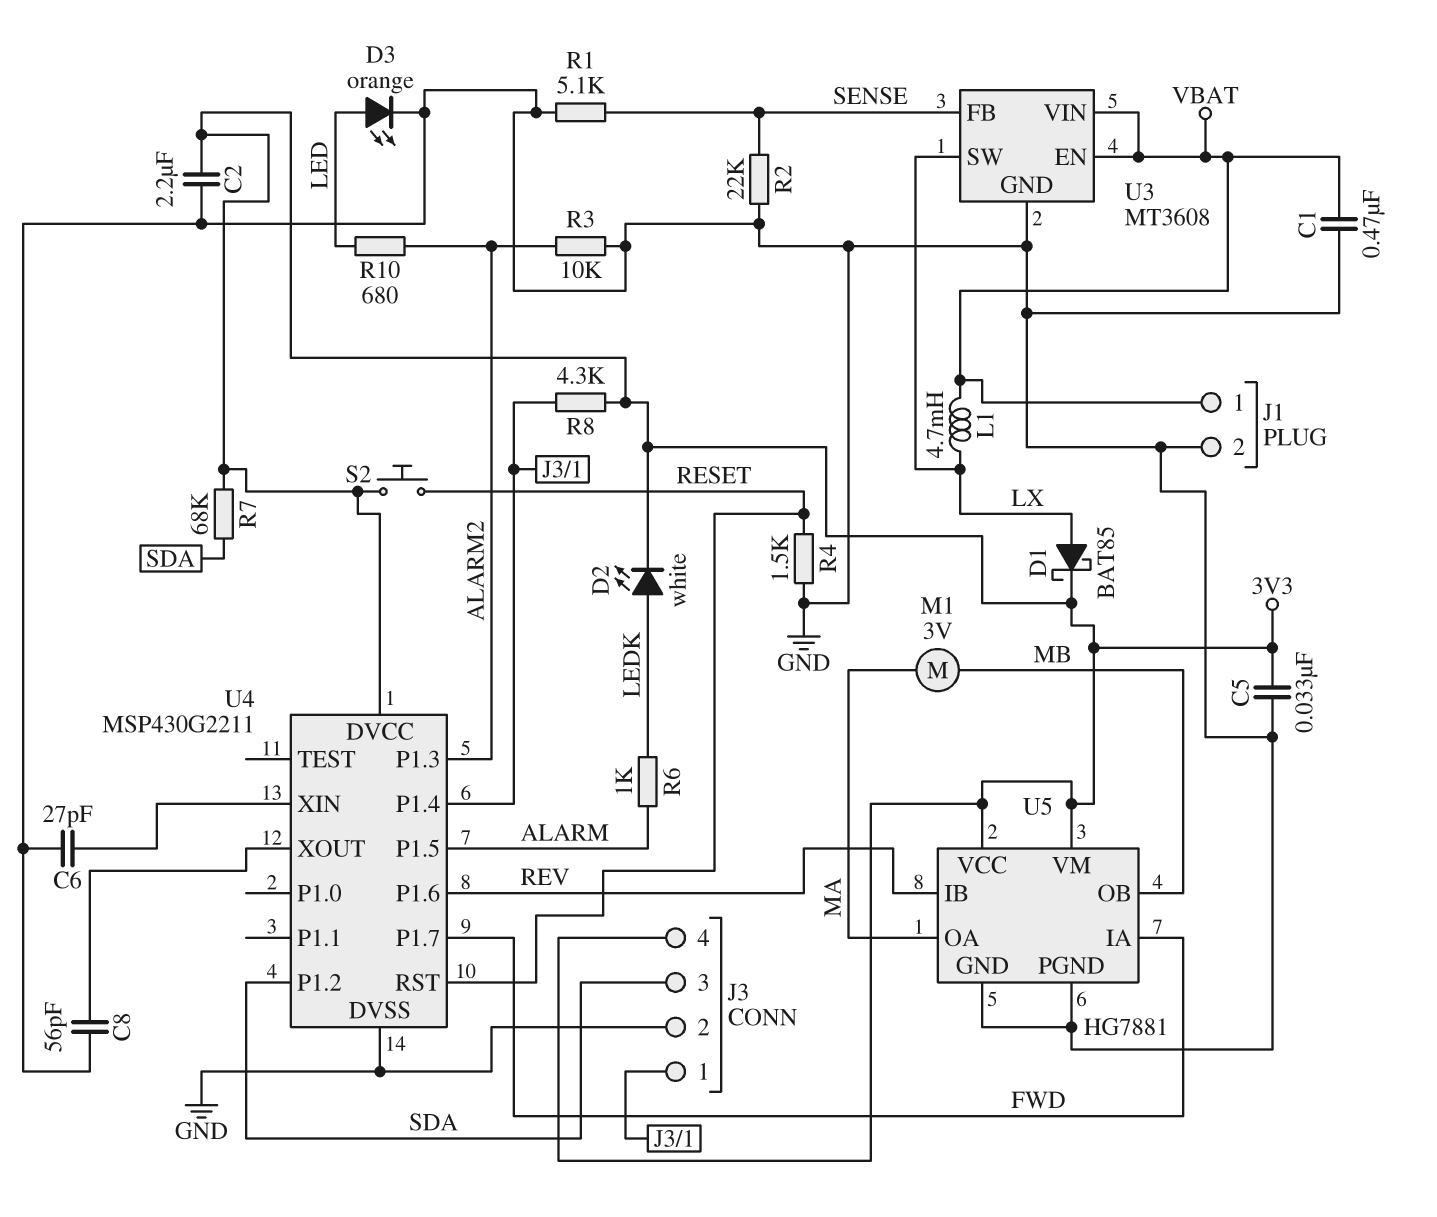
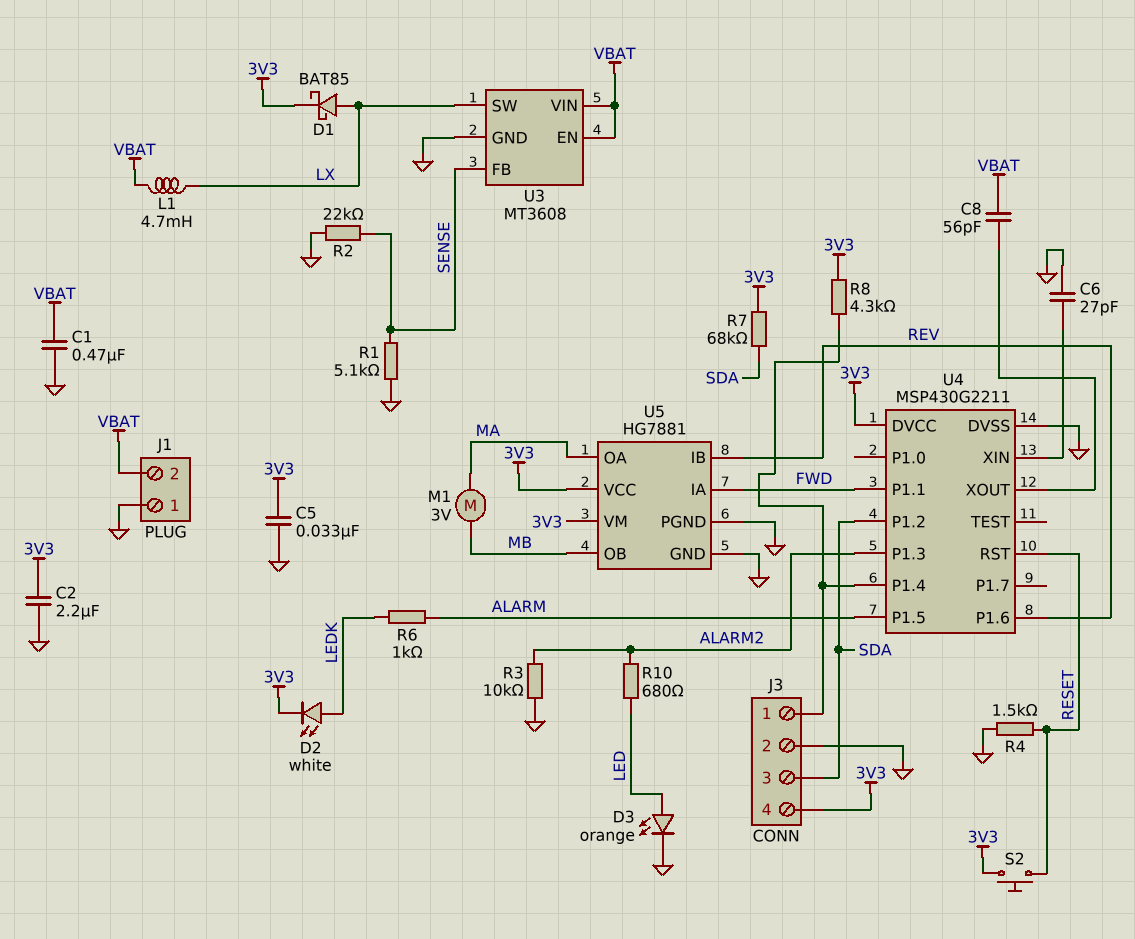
C8: 56pF (GND, U4/XOUT) -> 56pF (U4/XOUT, VBAT)
J1 pin 1: VBAT -> GND
J1 pin 2: GND -> VBAT
U4 pin P1.1: none -> FWD
U4 pin P1.7: FWD -> none

